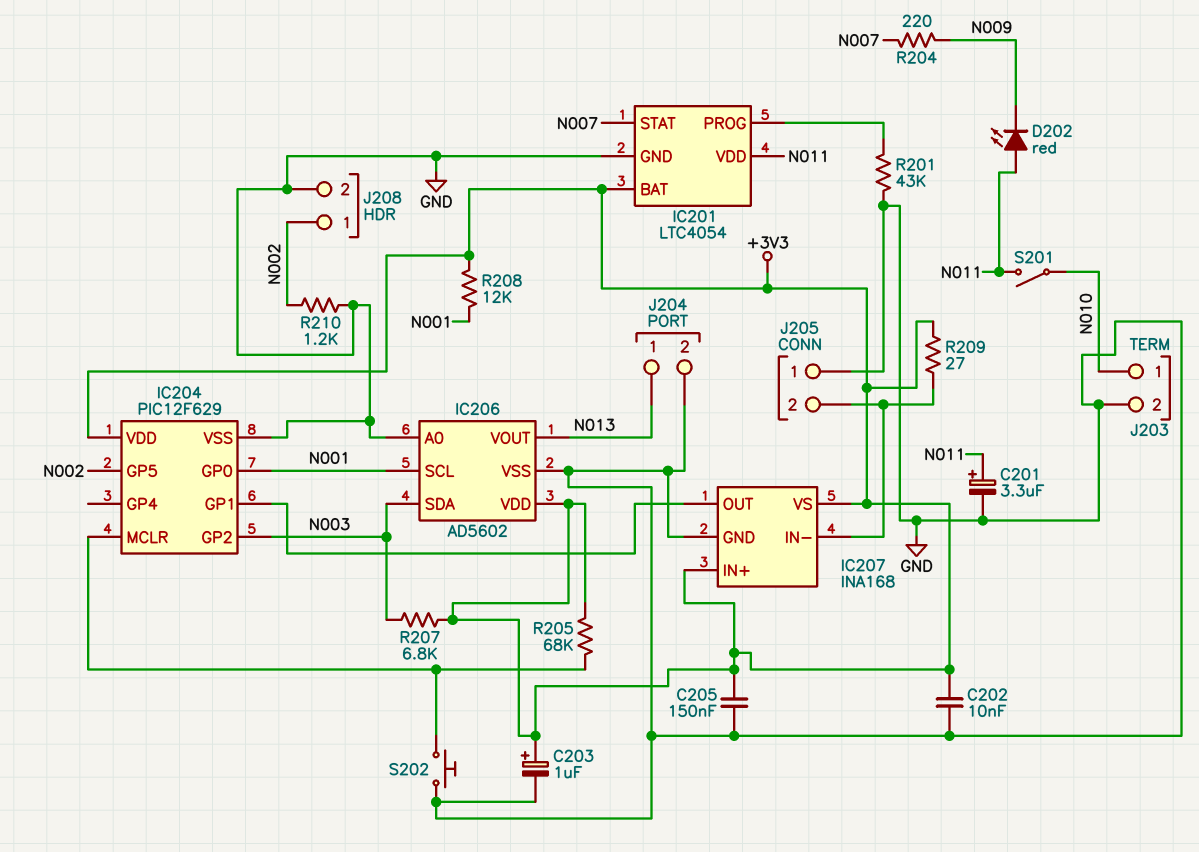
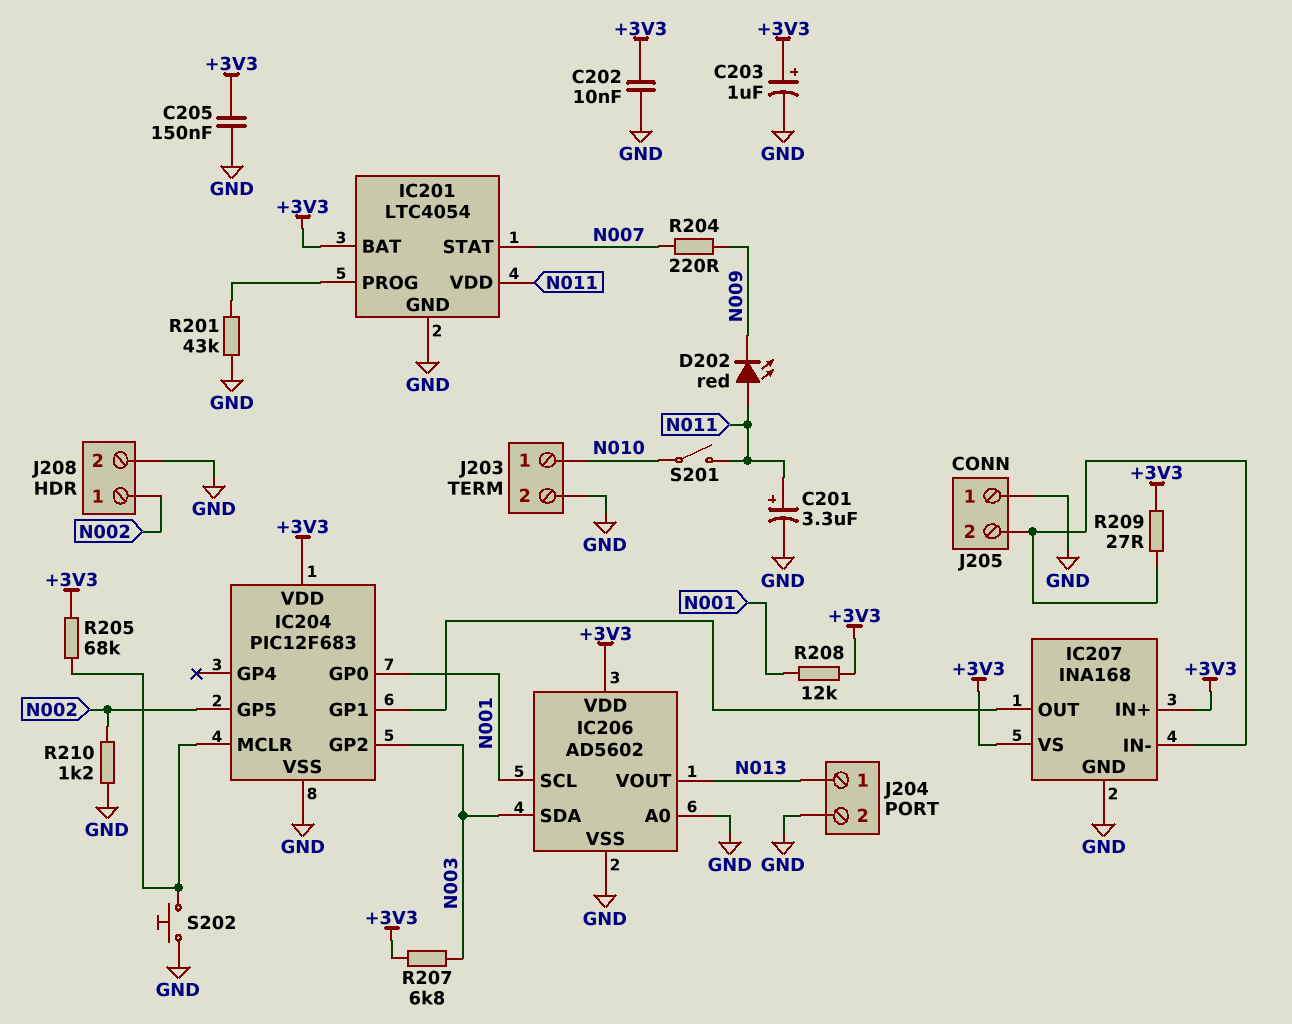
IC204: PIC12F629 -> PIC12F683

